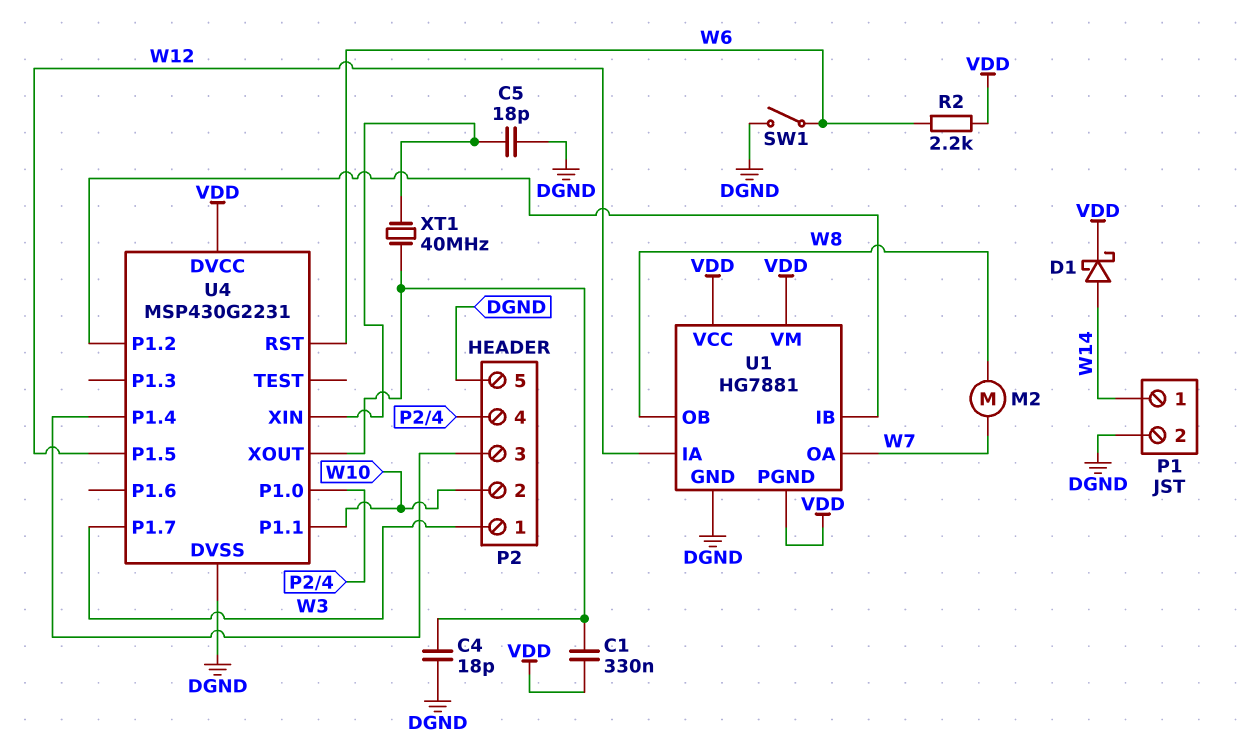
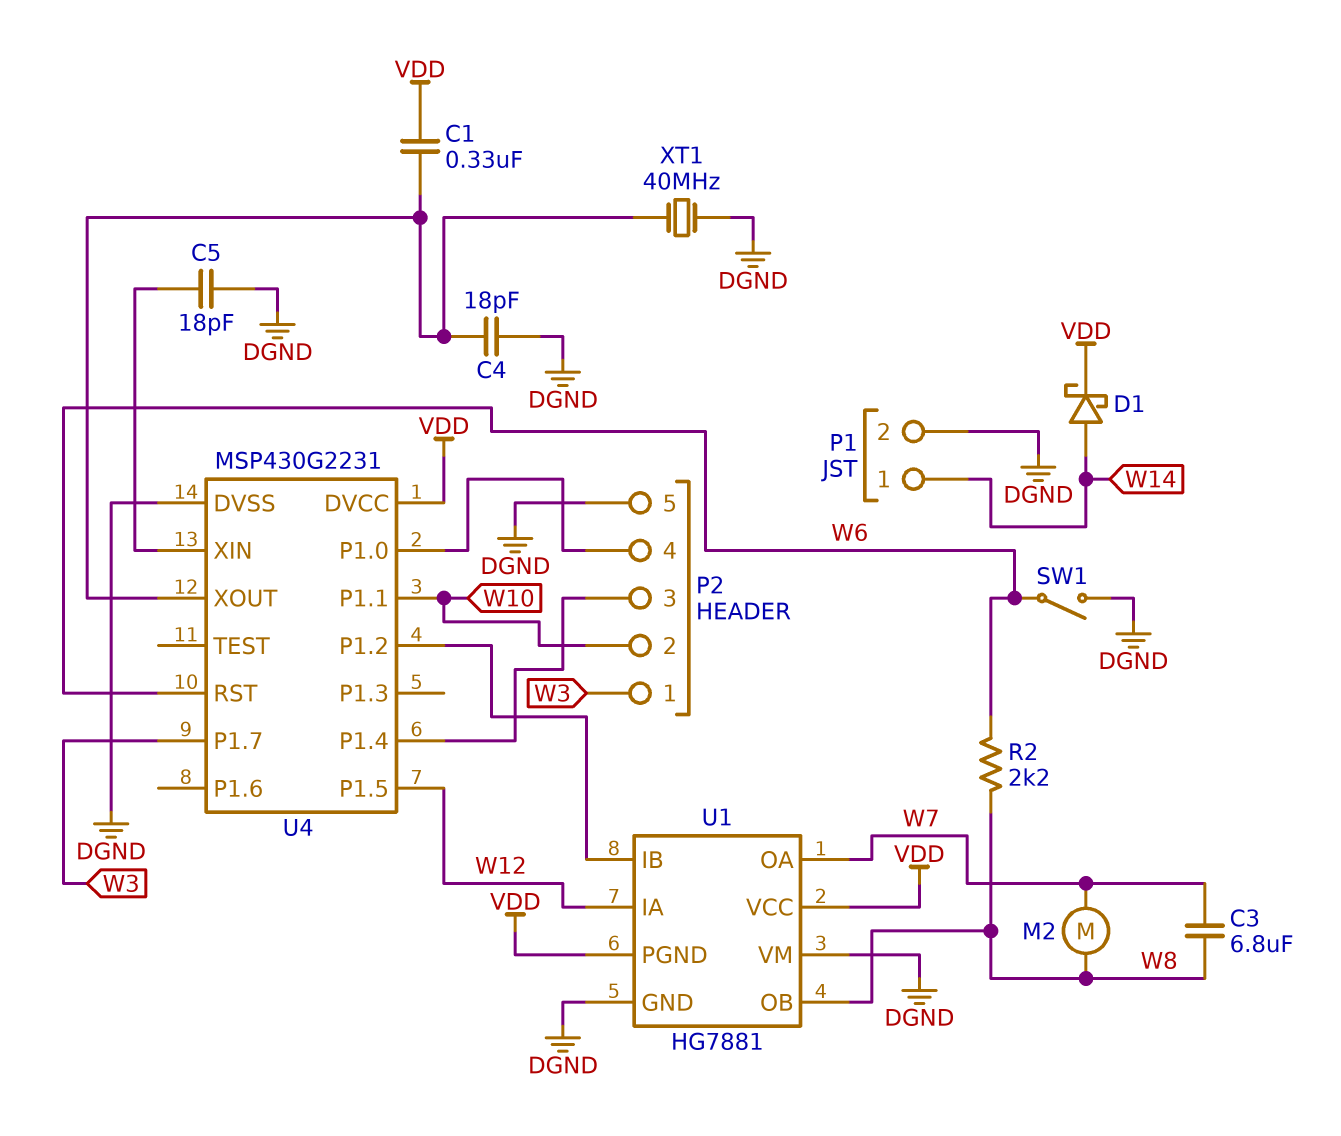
C3: none -> 6.8uF (W7, W8)
R2: 2.2k (VDD, W6) -> 2.2k (W6, W8)
U1 pin VM: VDD -> DGND
XT1: 40MHz (U4/XIN, U4/XOUT) -> 40MHz (DGND, U4/XOUT)

